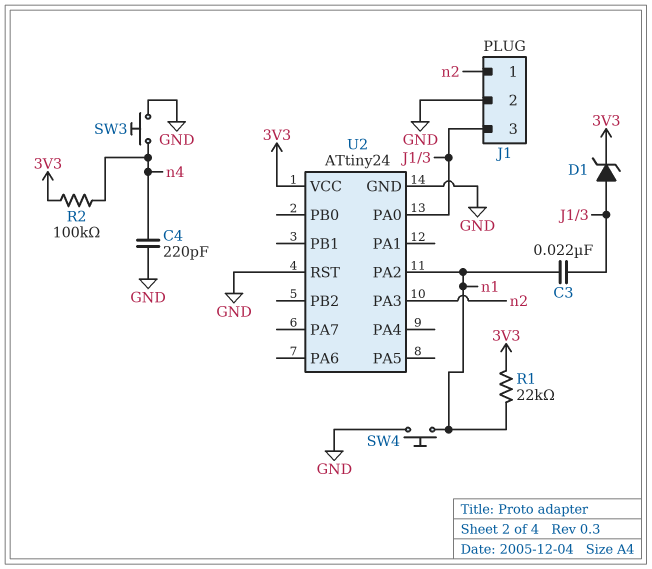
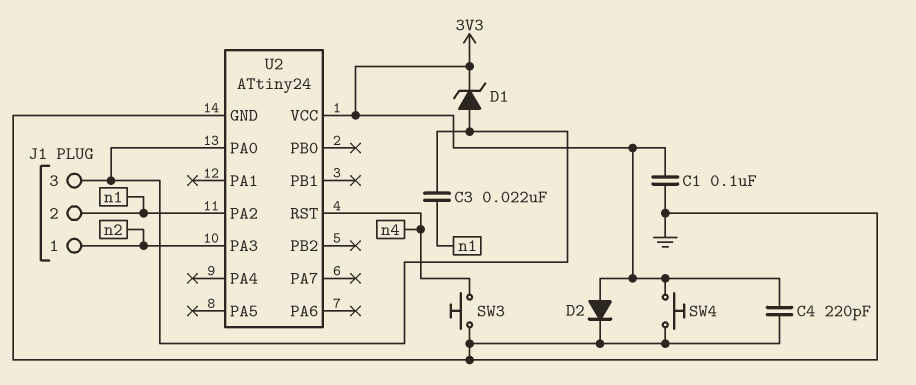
C1: none -> 100nF (3V3, GND)
C4: 220pF (GND, n4) -> 220pF (3V3, GND)
D2: none -> diode (A 3V3, K GND)
J1 pin 2: GND -> n1
R1: 22k (3V3, n1) -> none
R2: 100k (3V3, n4) -> none
SW4: button (GND, n1) -> button (3V3, GND)
U2 pin RST: GND -> n4

